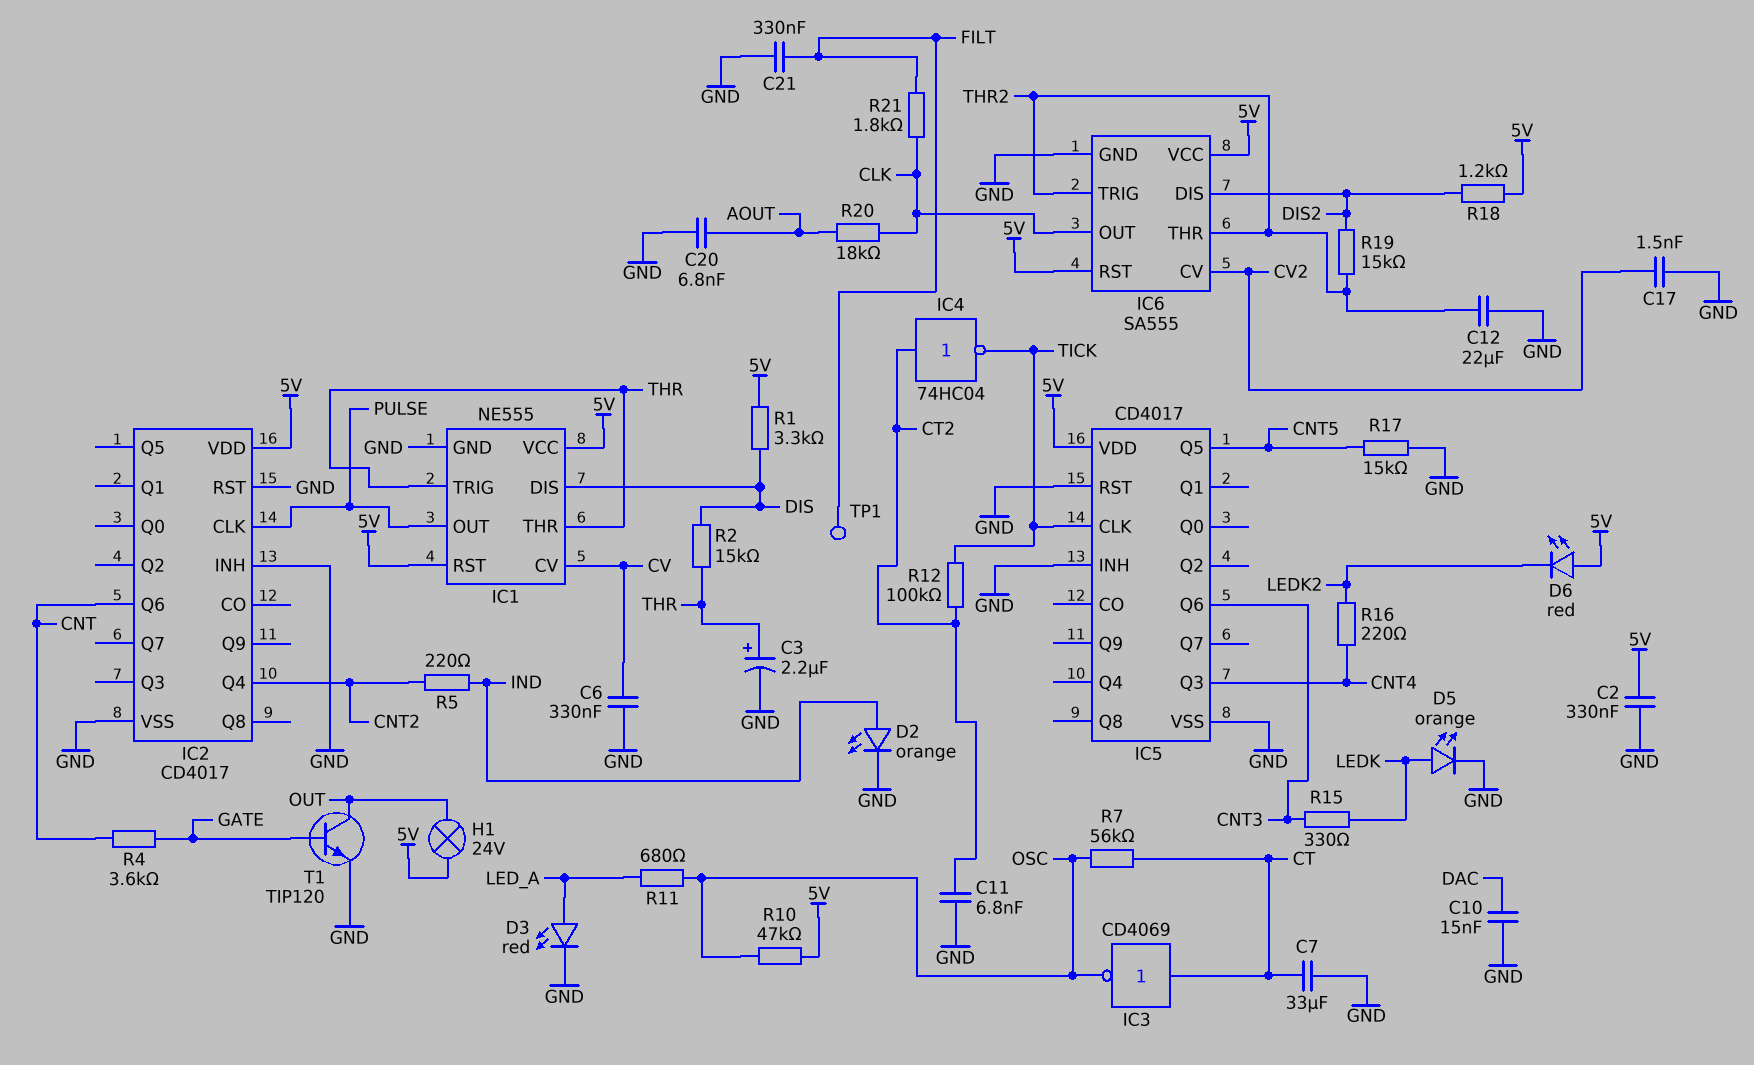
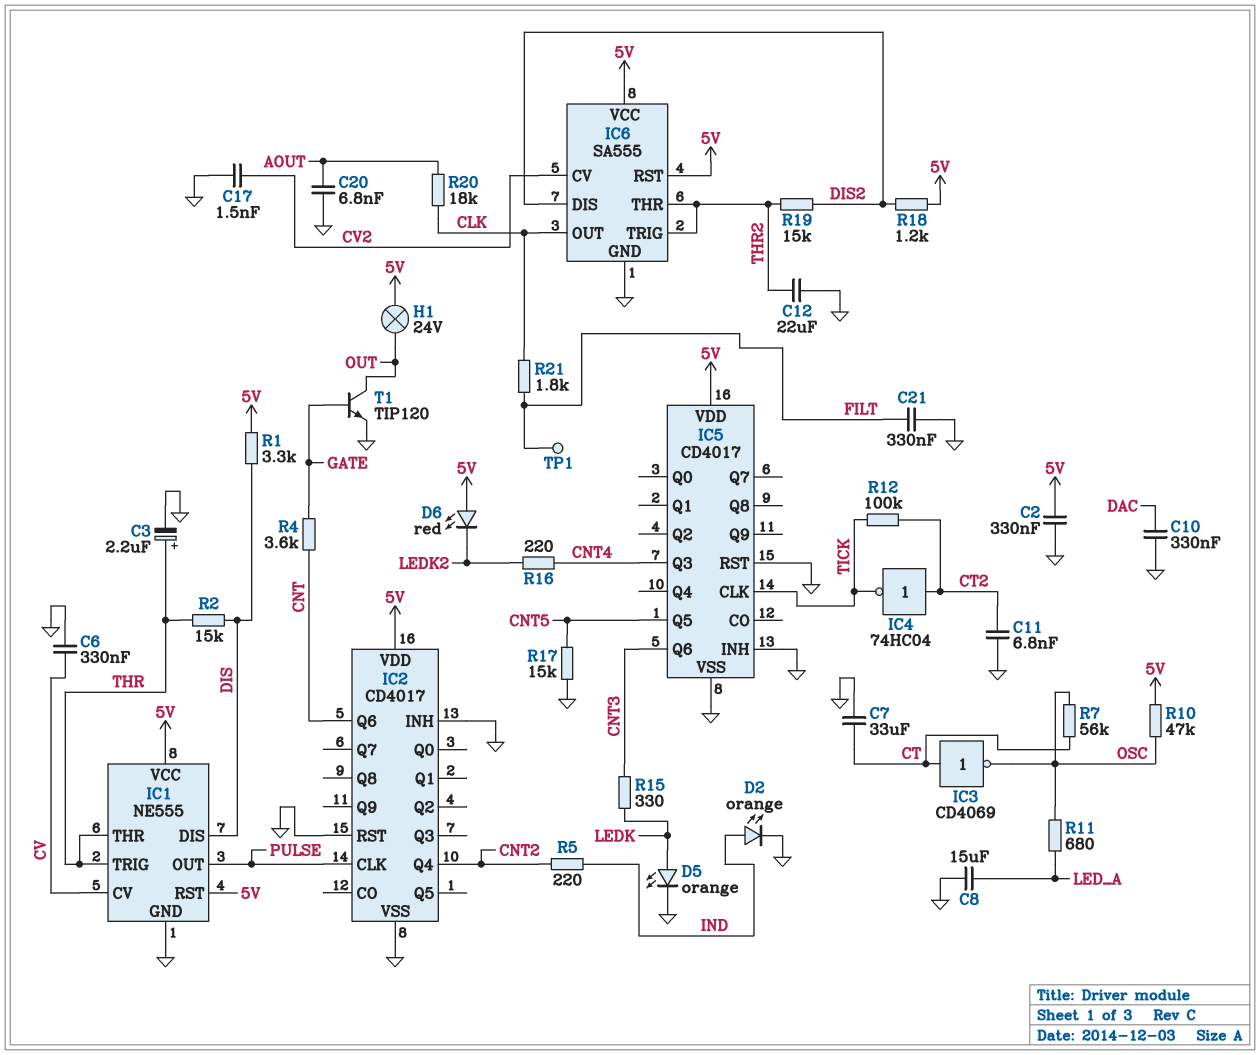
C8: none -> 15uF (GND, LED_A)
C10: 15nF (DAC, GND) -> 330nF (DAC, GND)
D3: LED red (A LED_A, K GND) -> none

